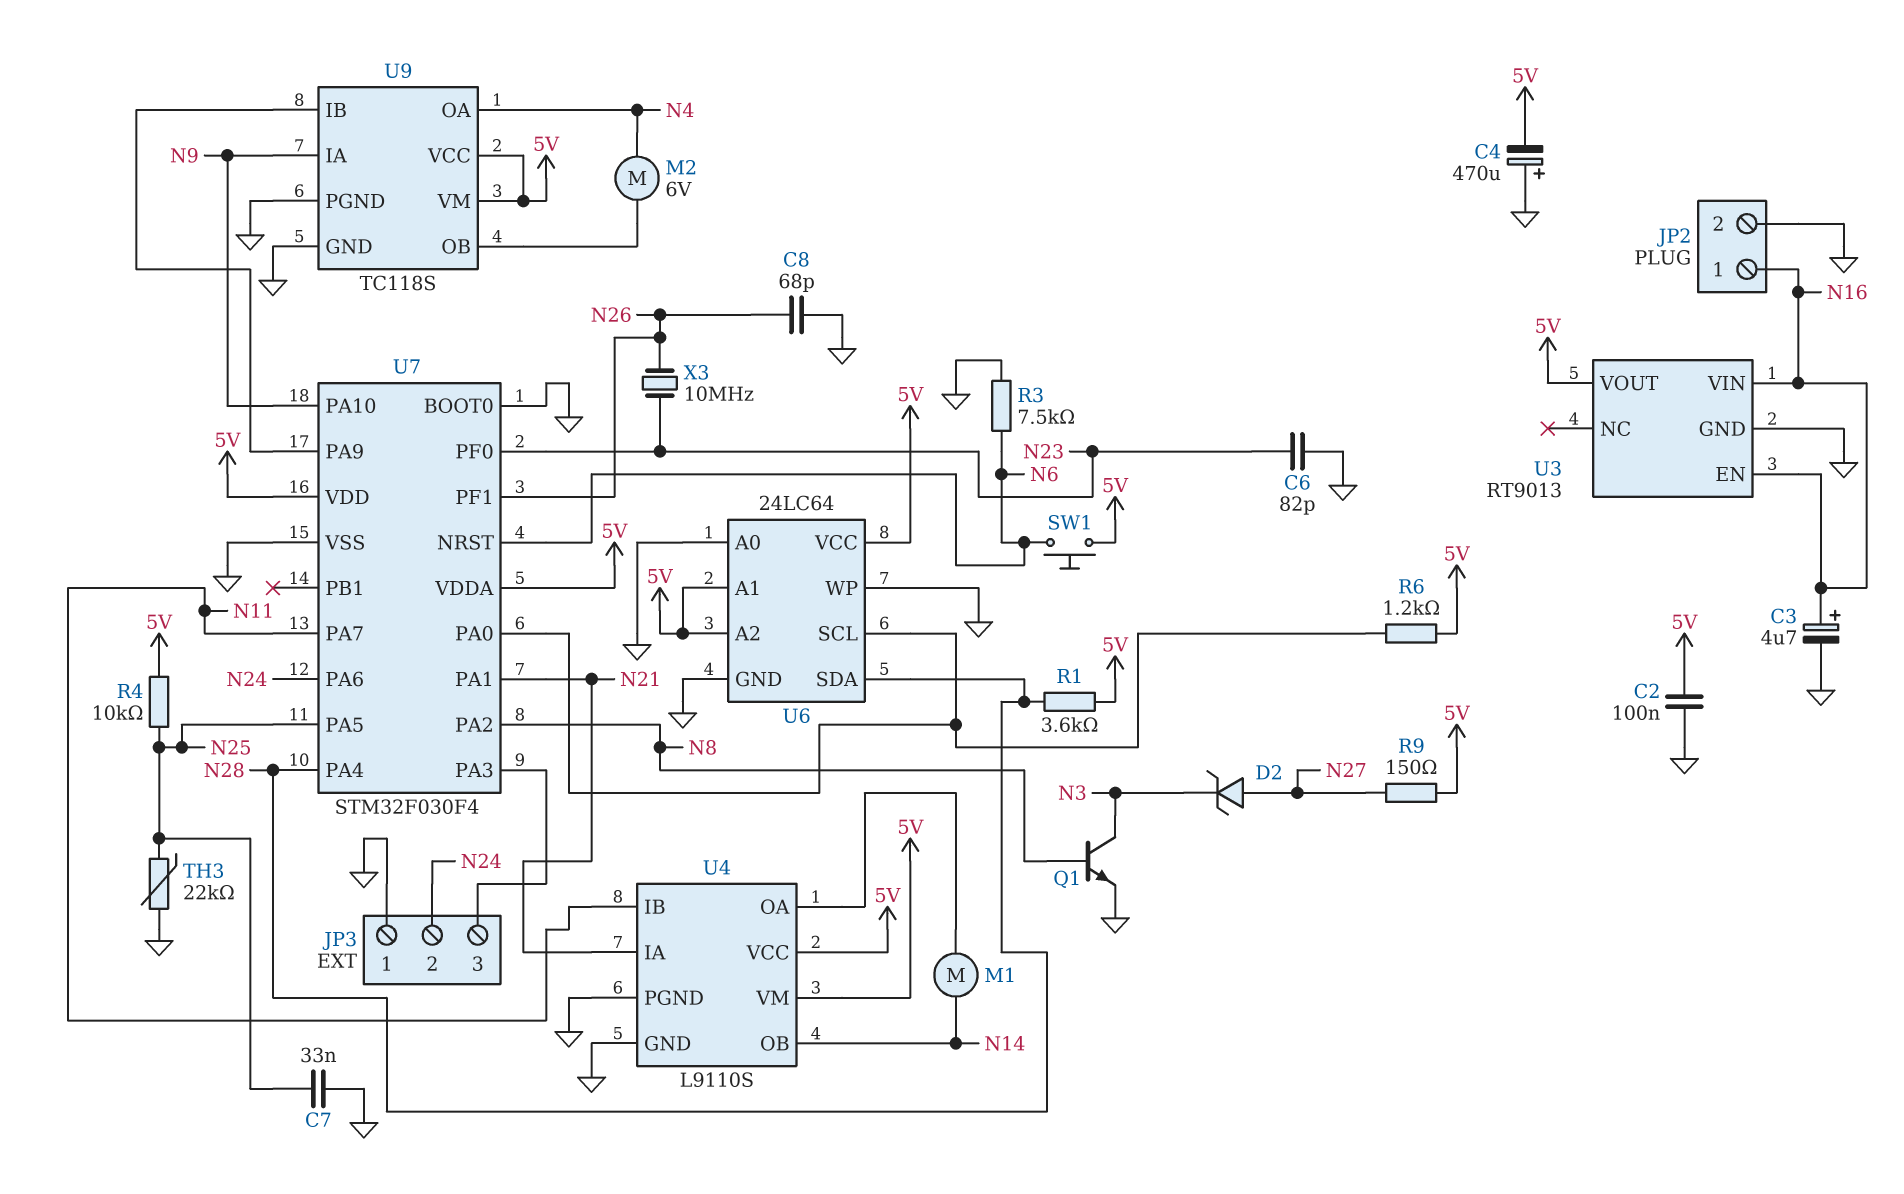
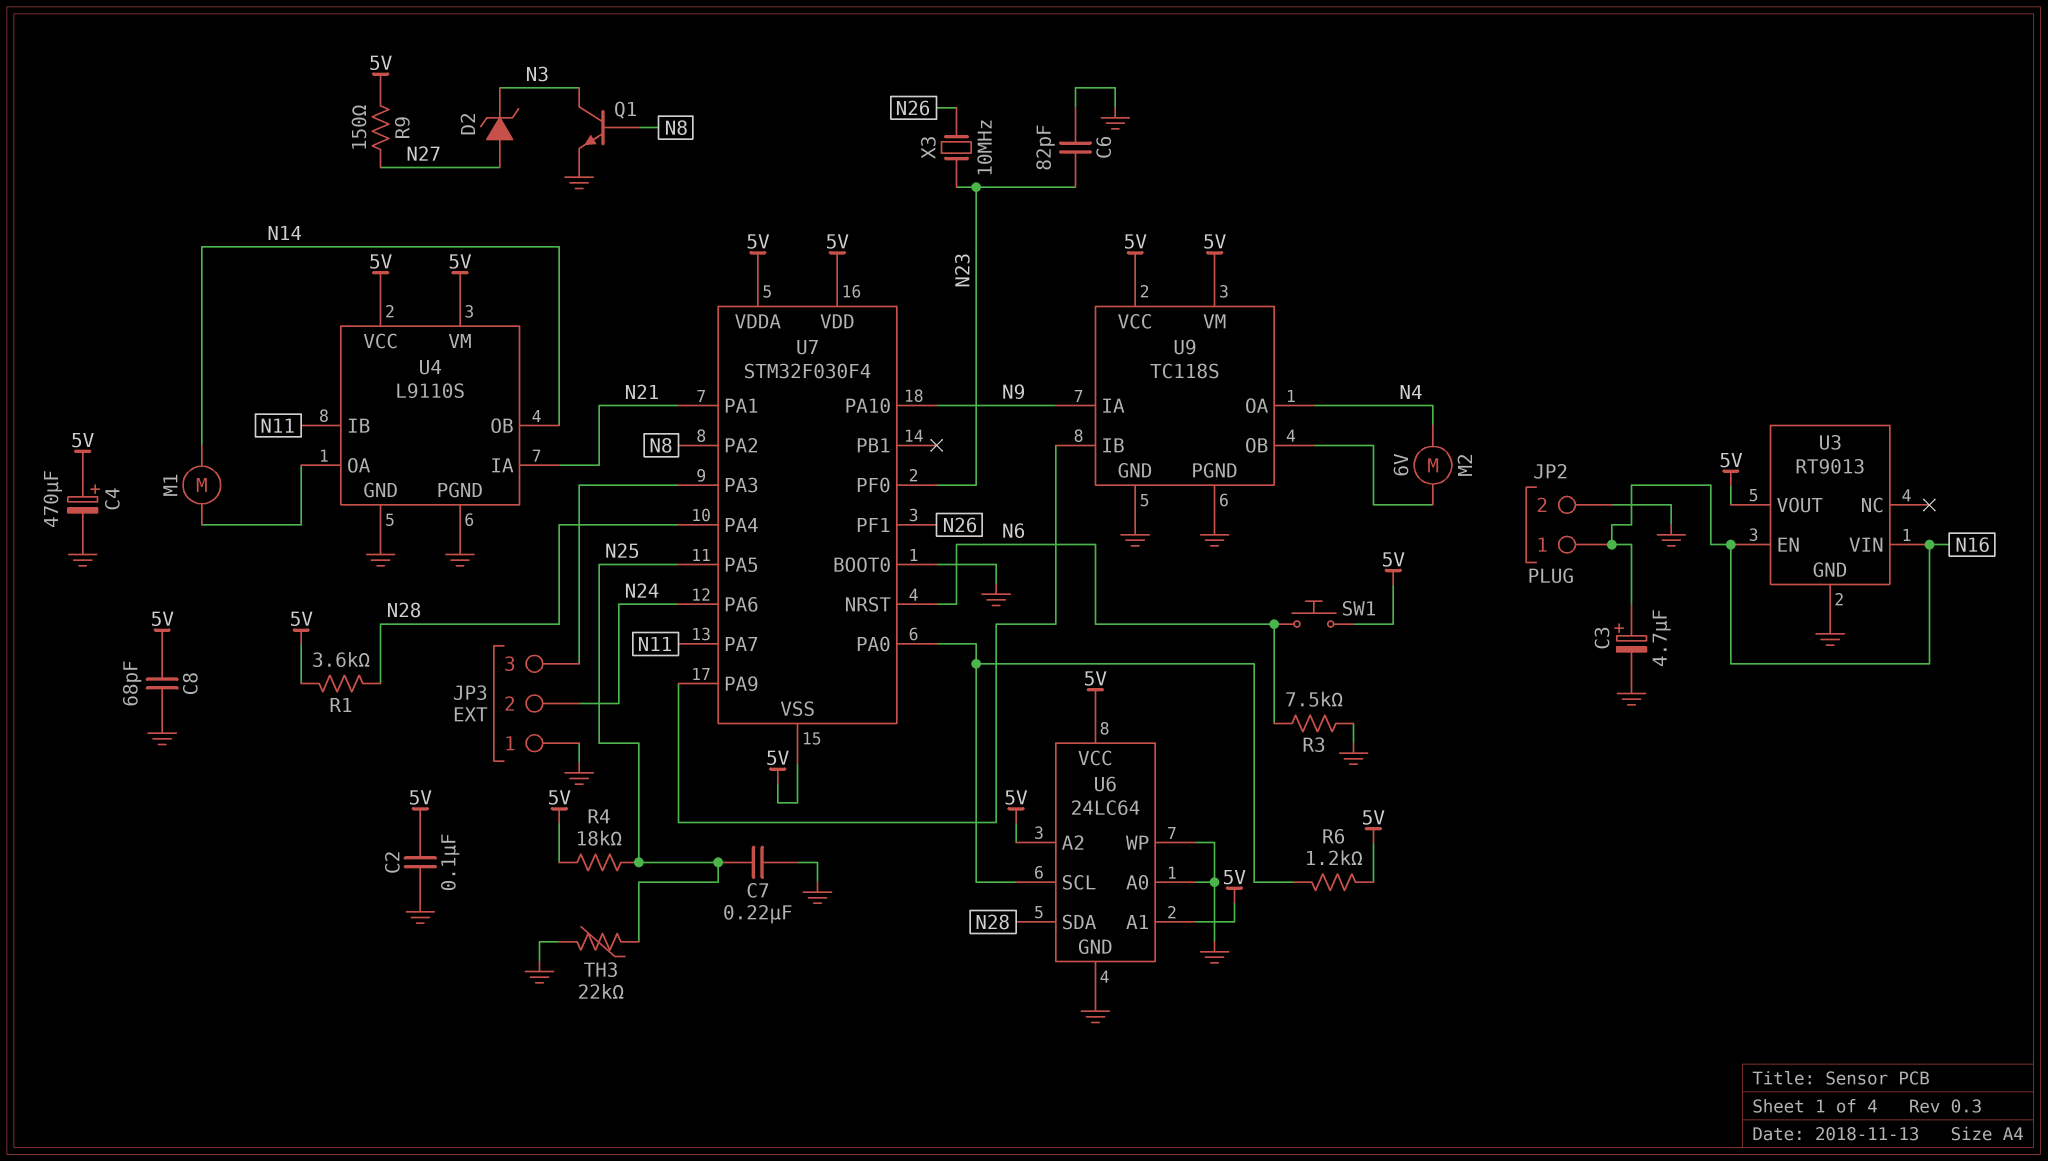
C4: 470uF (plus GND, minus 5V) -> 470uF (plus 5V, minus GND)
C7: 33nF (GND, N25) -> 220nF (GND, N25)
C8: 68pF (GND, N26) -> 68pF (5V, GND)
R4: 10k (5V, N25) -> 18k (5V, N25)
U7 pin VSS: GND -> 5V

